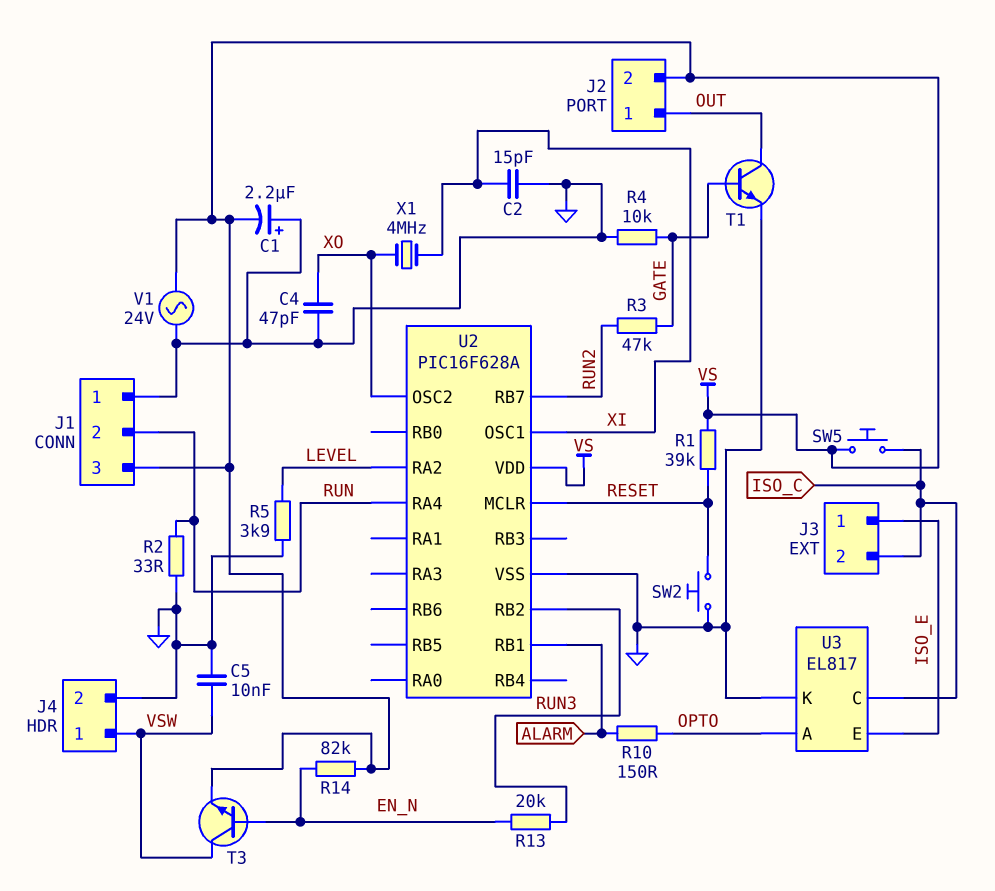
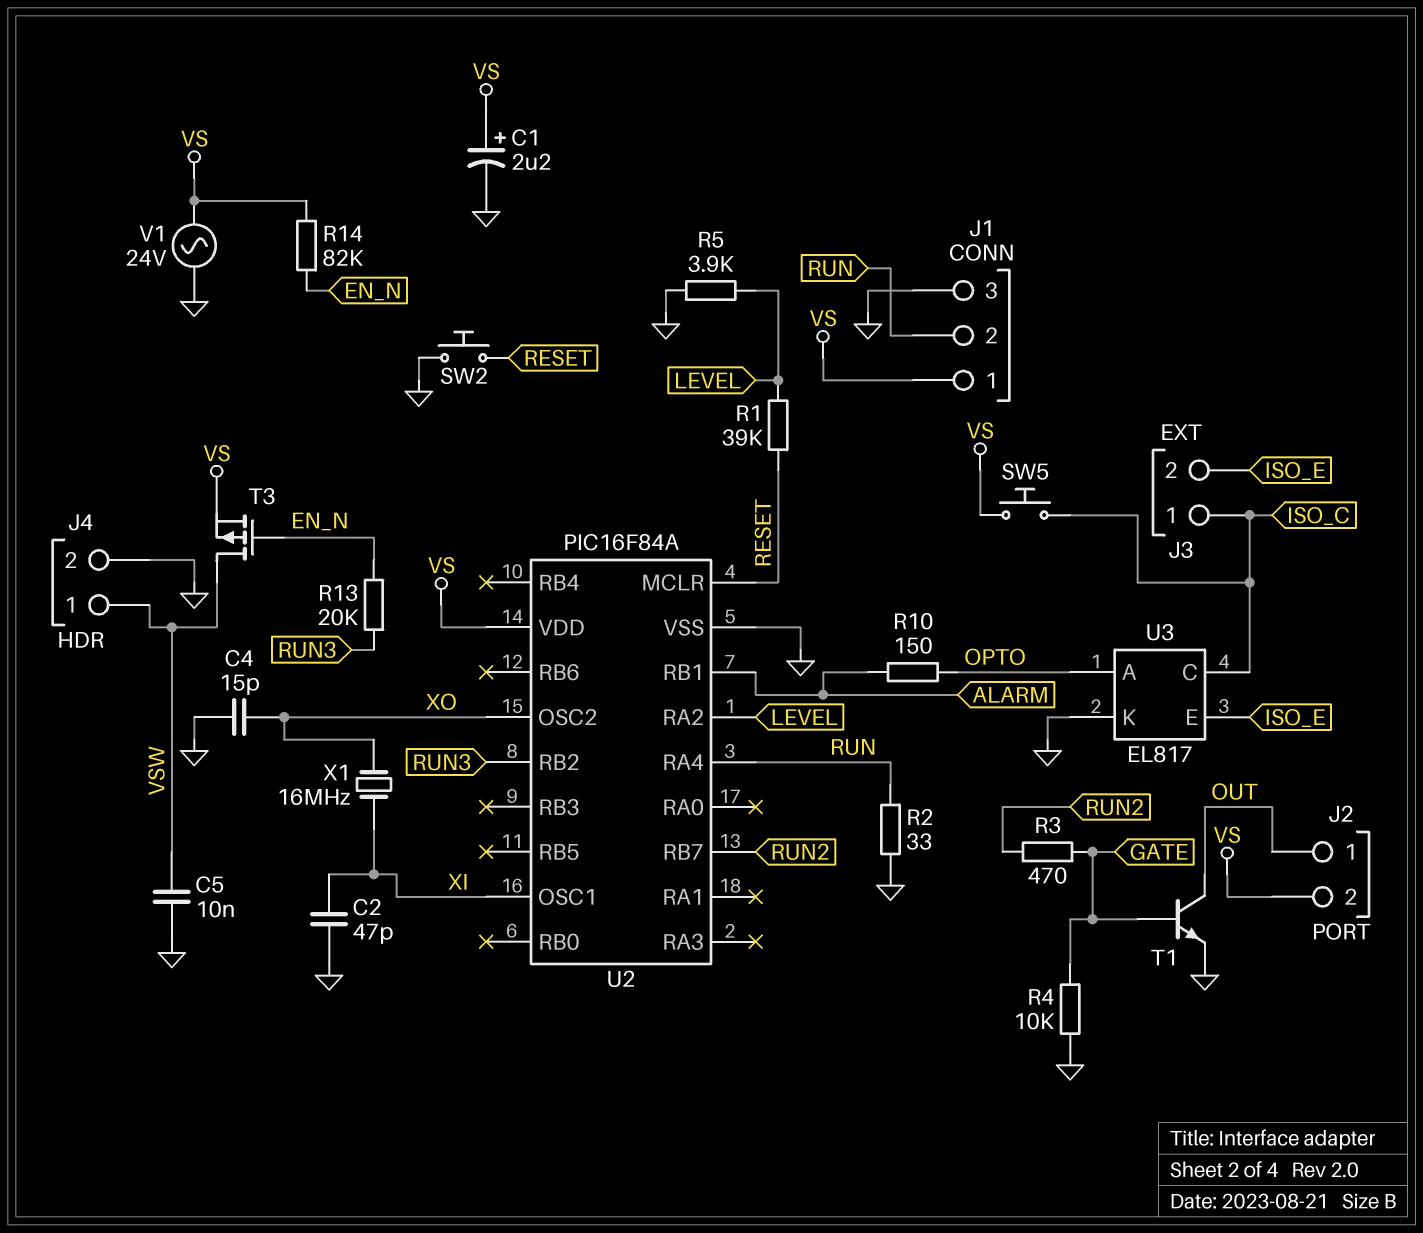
C1: 2.2uF (plus GND, minus VS) -> 2.2uF (plus VS, minus GND)
C2: 15pF (GND, XI) -> 47pF (GND, XI)
C4: 47pF (GND, XO) -> 15pF (GND, XO)
J1 pin 1: GND -> VS
J1 pin 3: VS -> GND
J3 pin 1: ISO_E -> ISO_C
J3 pin 2: ISO_C -> ISO_E
R1: 39k (RESET, VS) -> 39k (LEVEL, RESET)
R3: 47k (GATE, RUN2) -> 470 (GATE, RUN2)
T3: NPN (B EN_N, C VSW, E VS) -> PMOS (G EN_N, D VSW, S VS)
U2: PIC16F628A -> PIC16F84A
X1: 4MHz (XI, XO) -> 16MHz (XI, XO)

